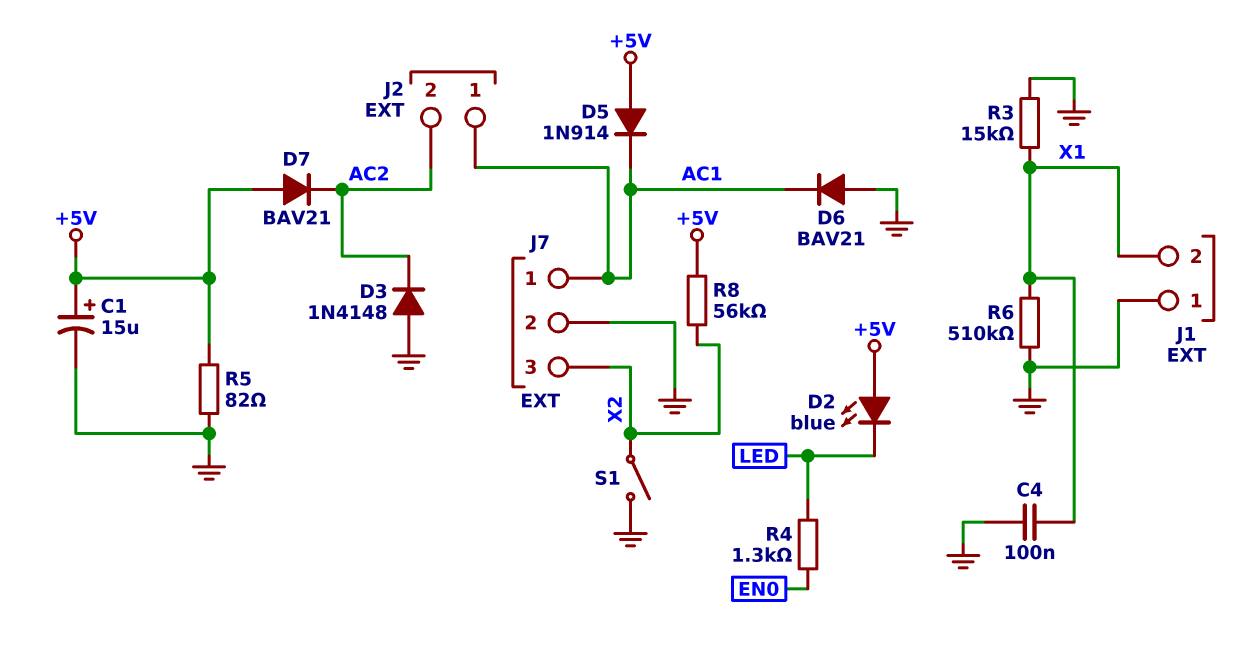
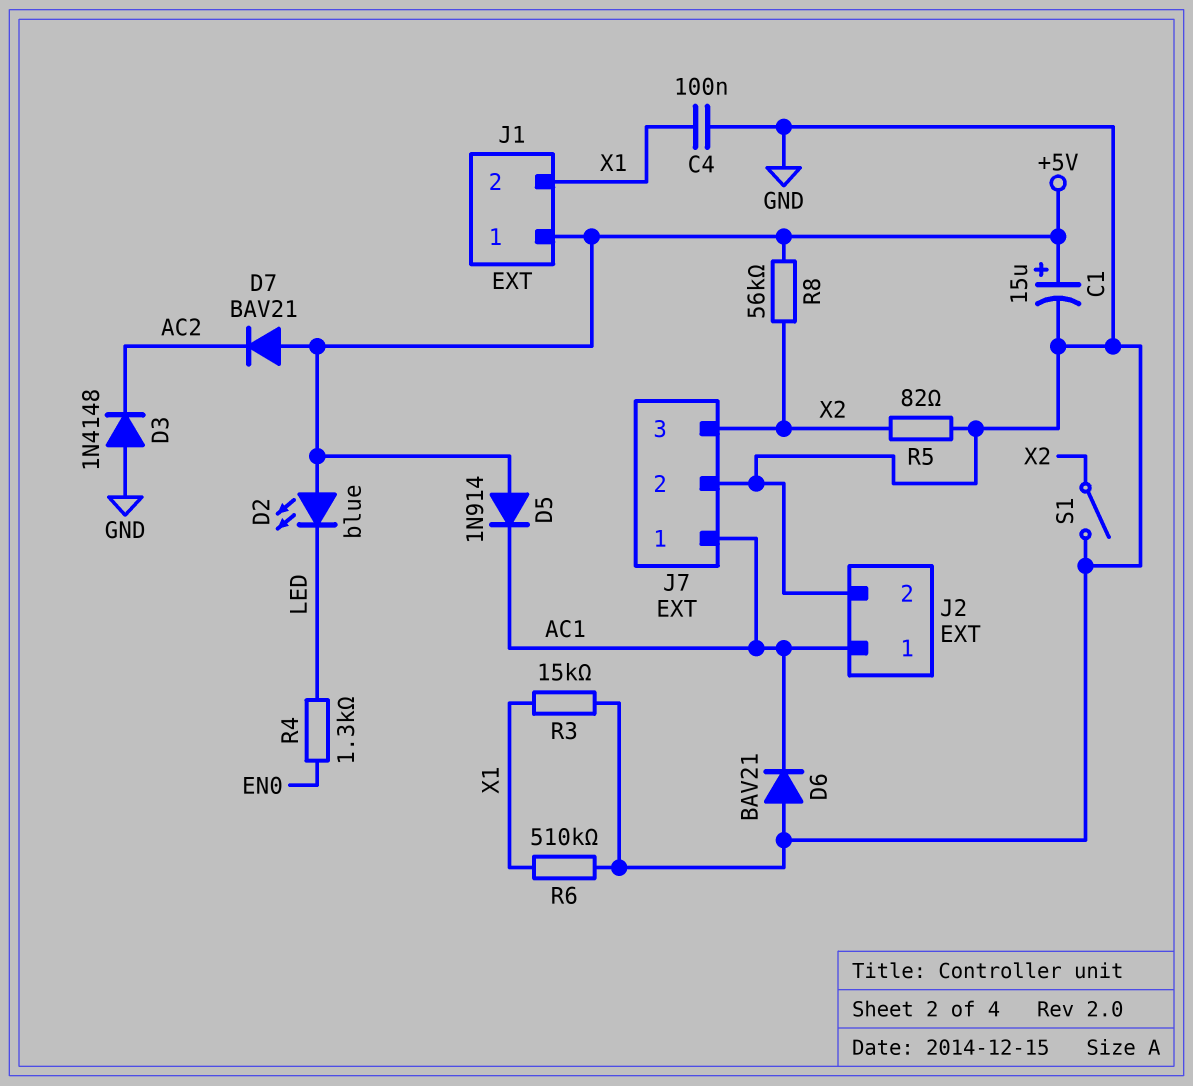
J1 pin 1: GND -> +5V
J2 pin 2: AC2 -> GND
R5: 82 (+5V, GND) -> 82 (GND, X2)

